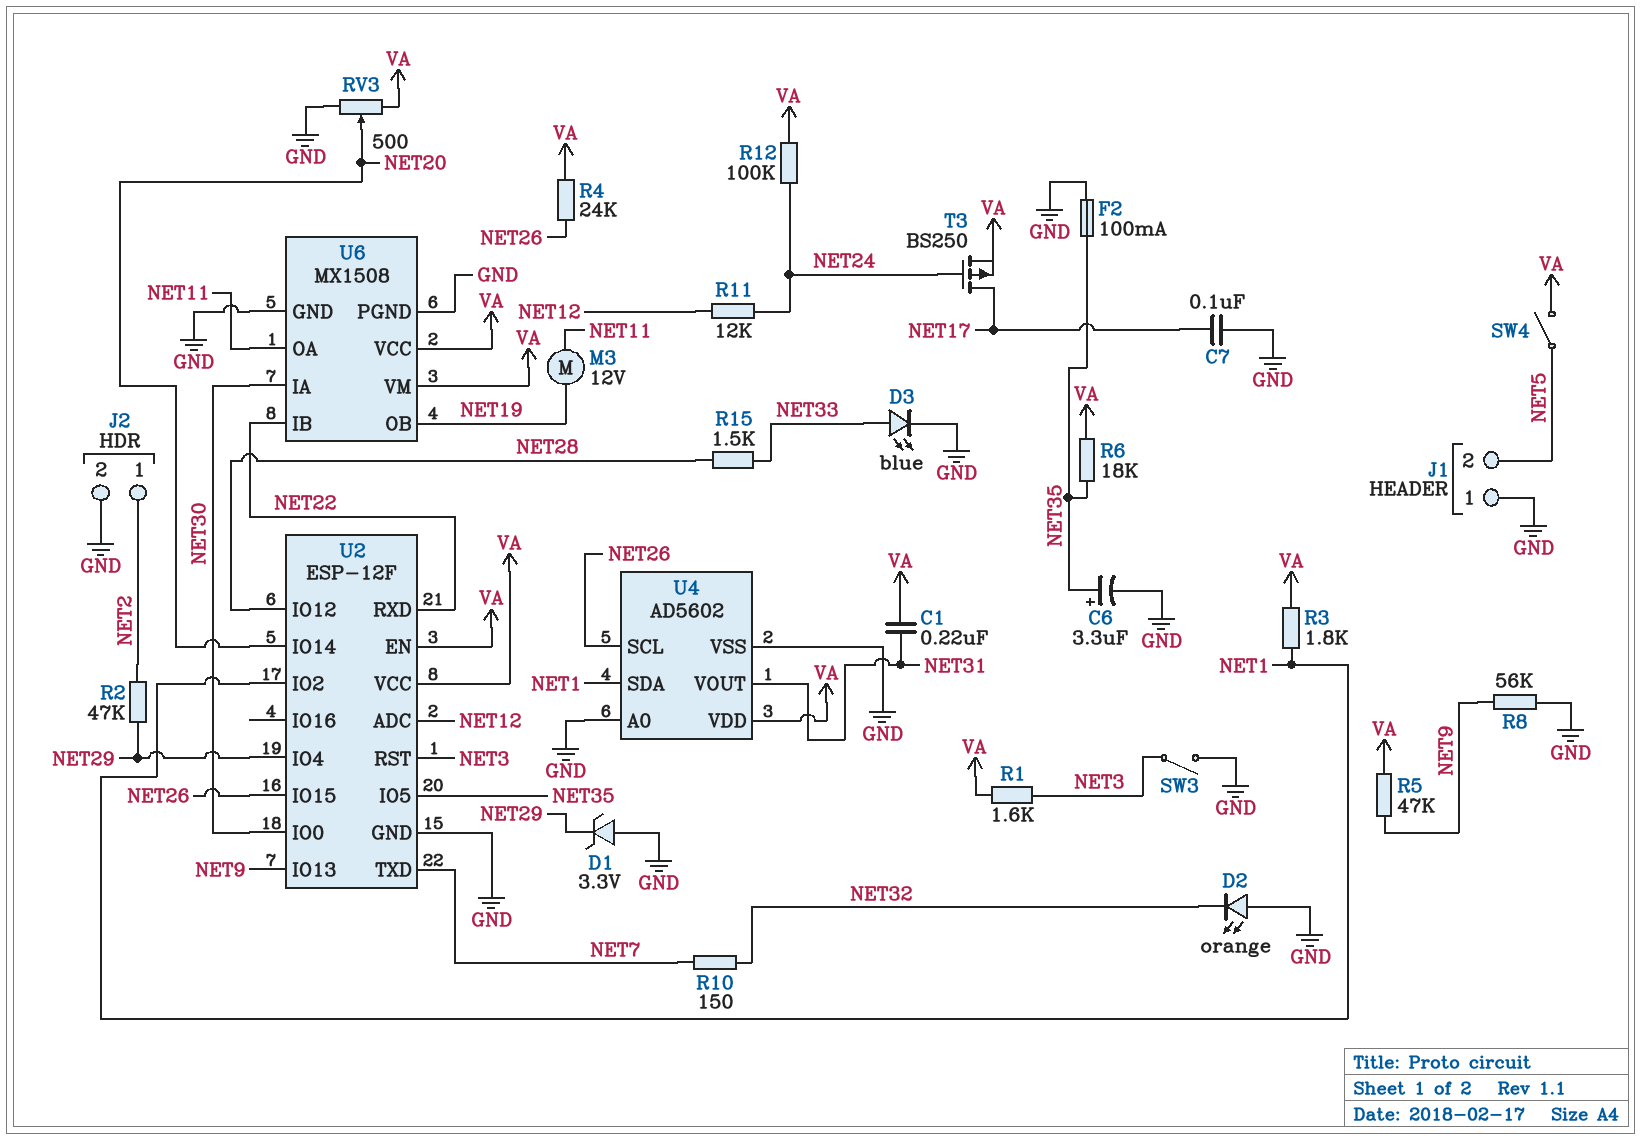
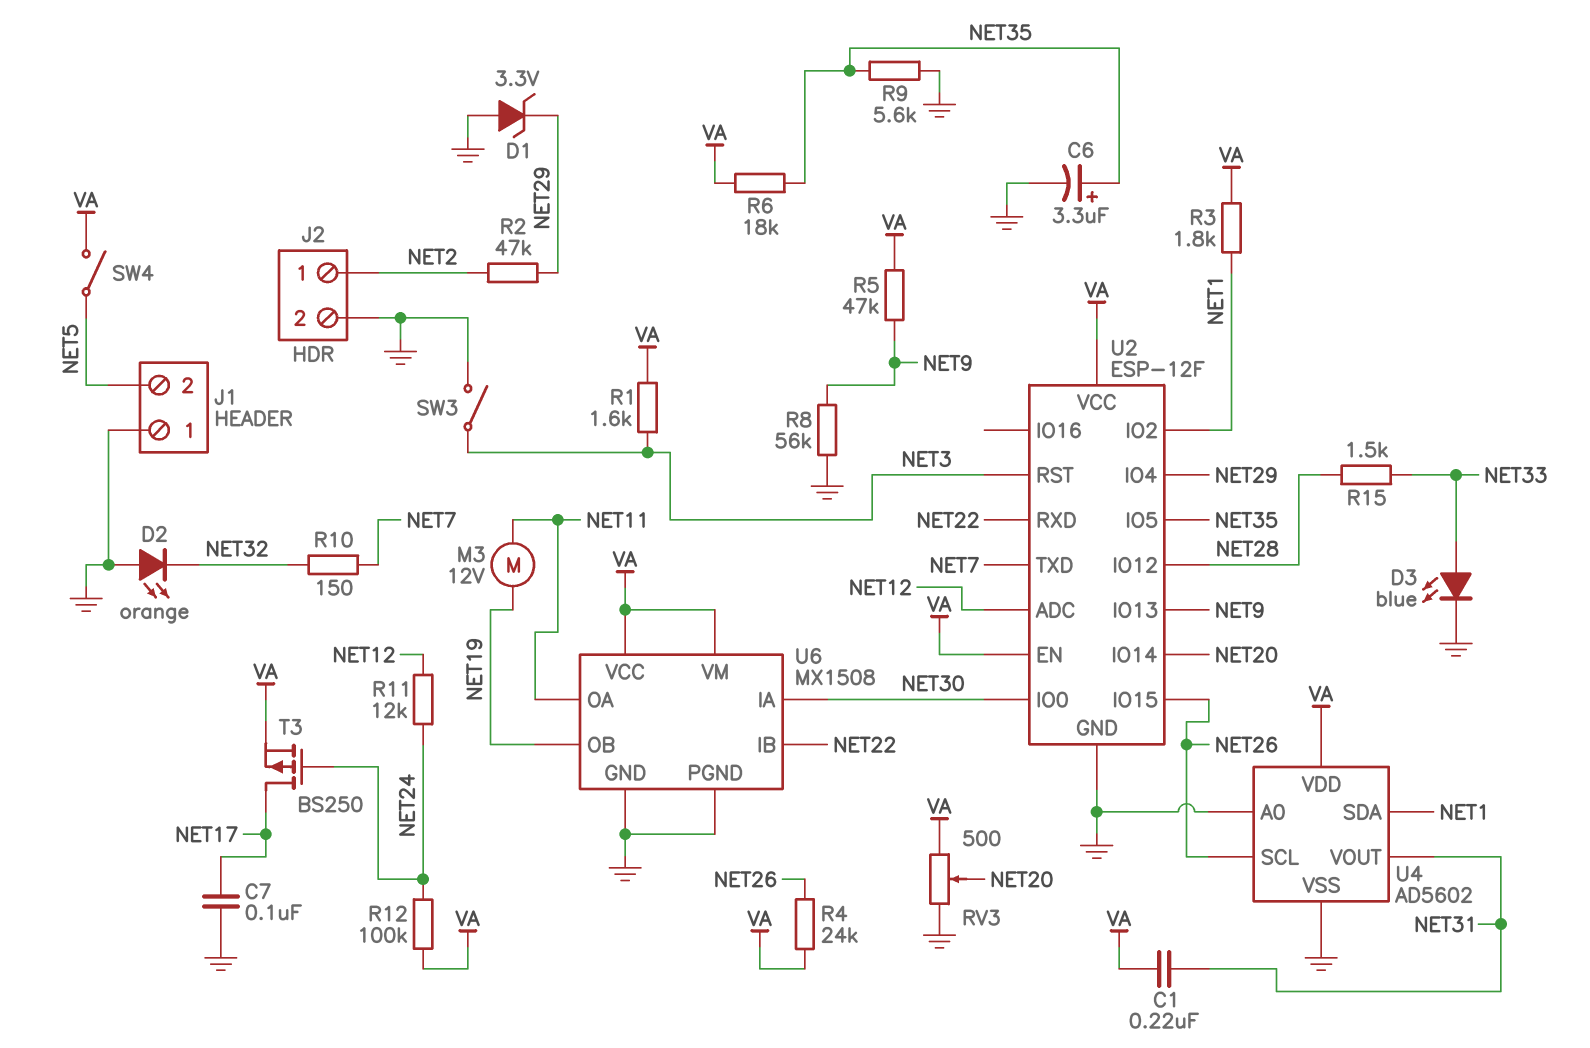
F2: 100mA (GND, NET35) -> none
R9: none -> 5.6k (GND, NET35)

